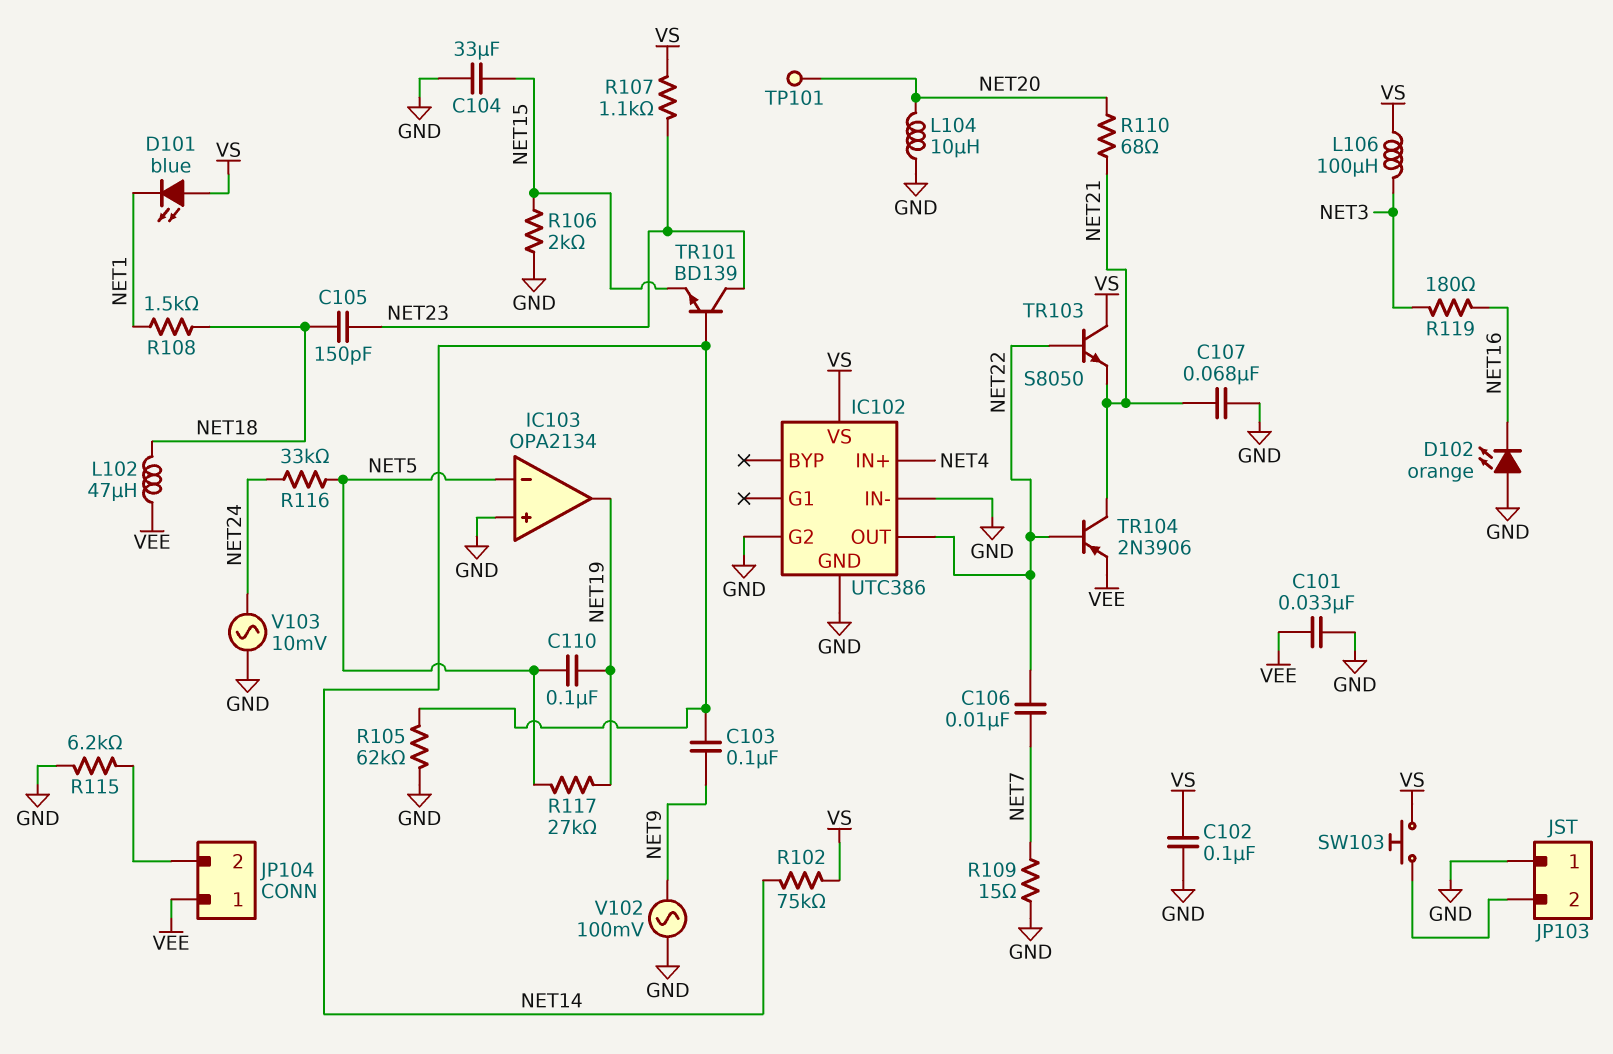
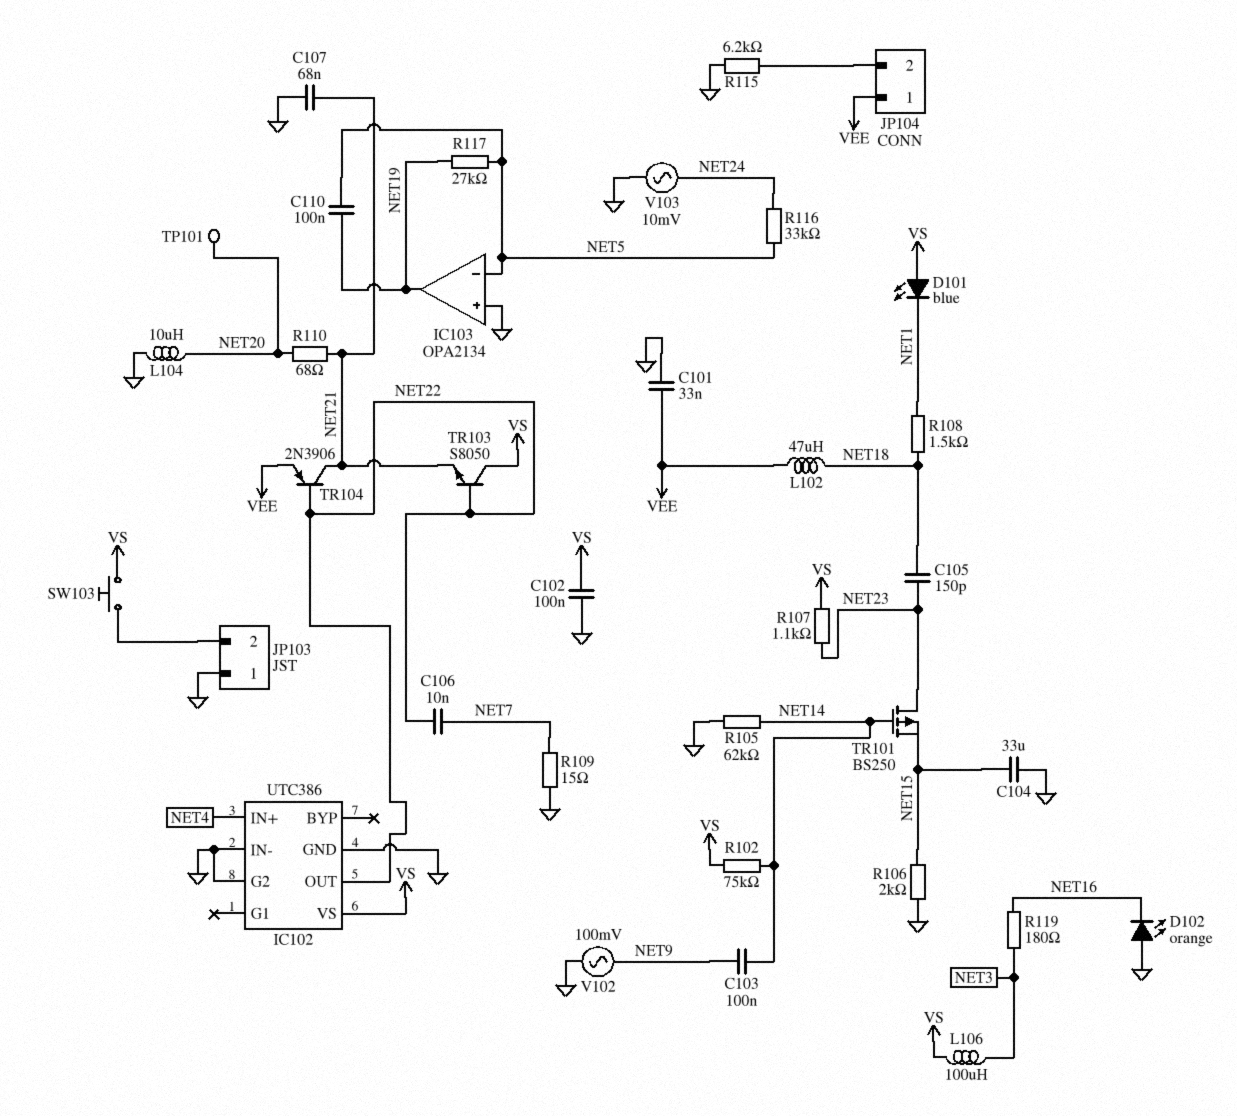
TR101: NPN BD139 (B NET14, C NET23, E NET15) -> PMOS BS250 (G NET14, D NET23, S NET15)

